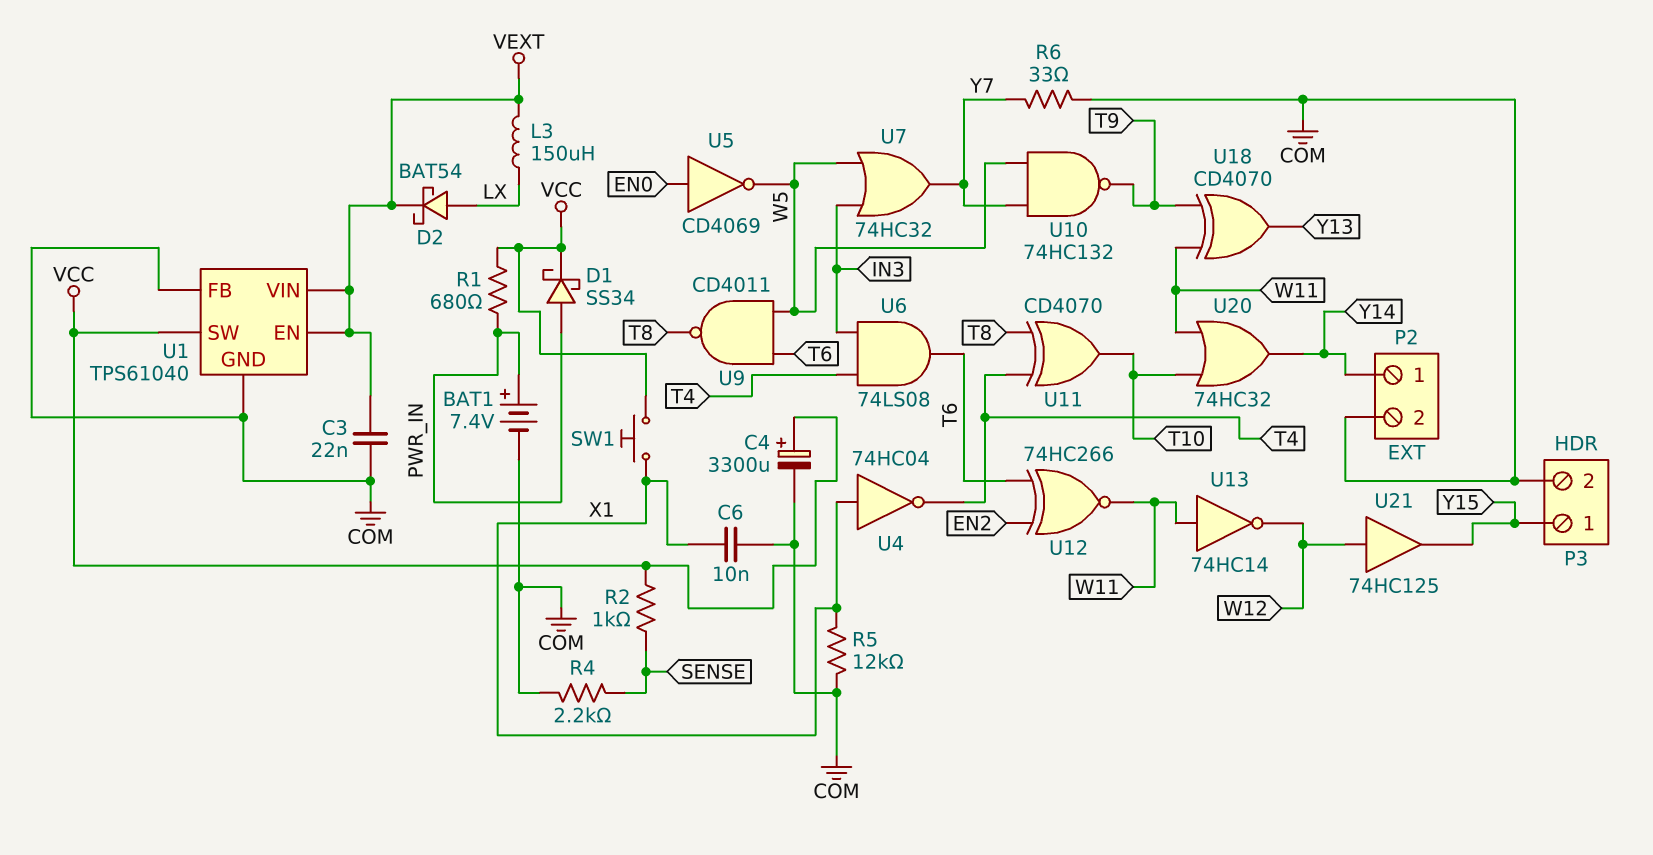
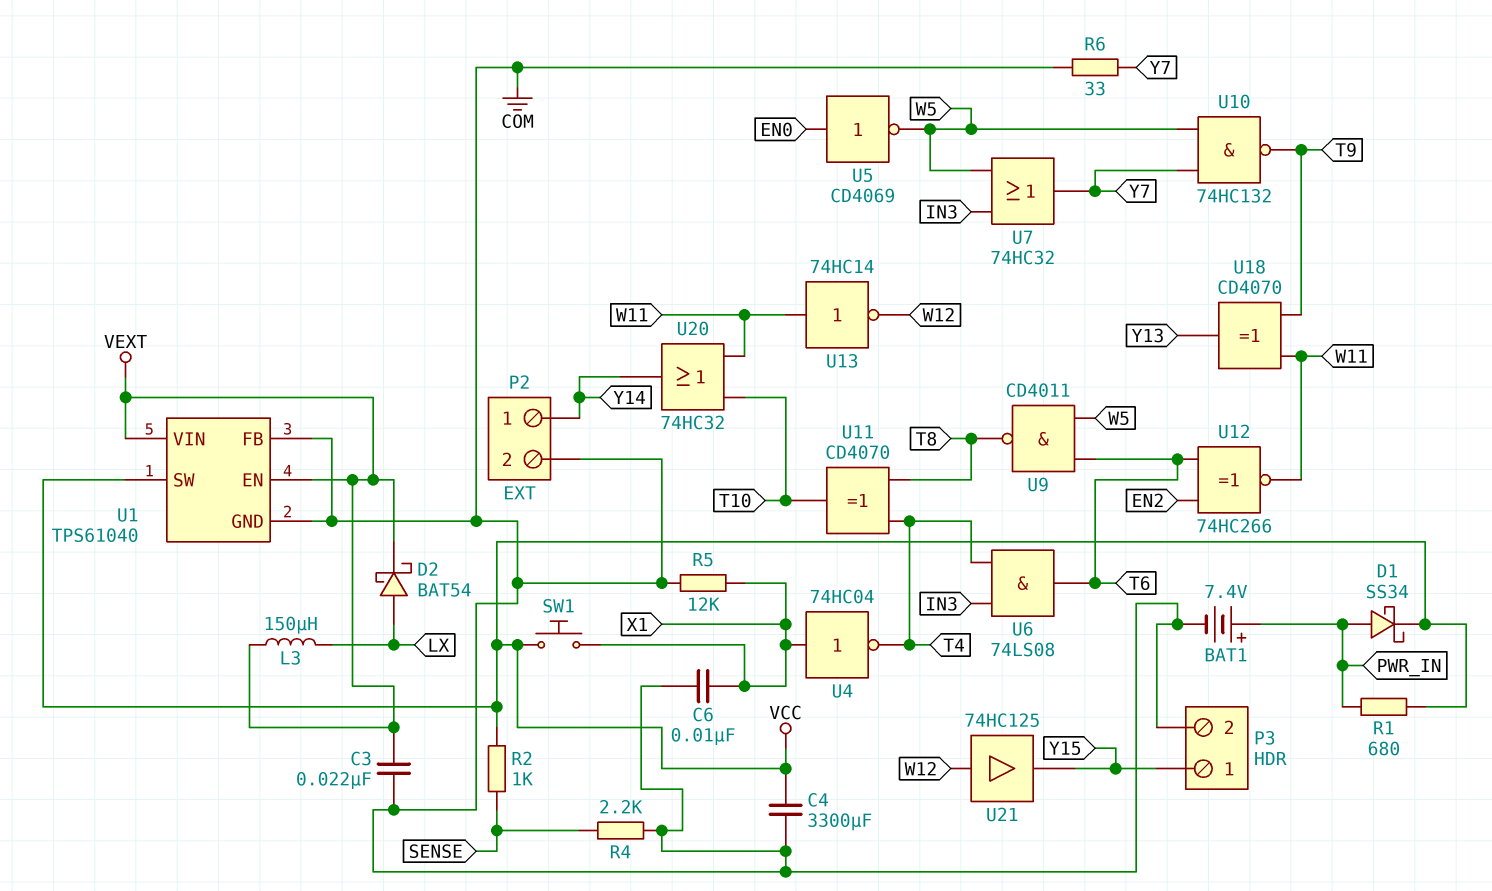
C4: 3300uF (plus VCC, minus COM) -> 3300uF (COM, VCC)

